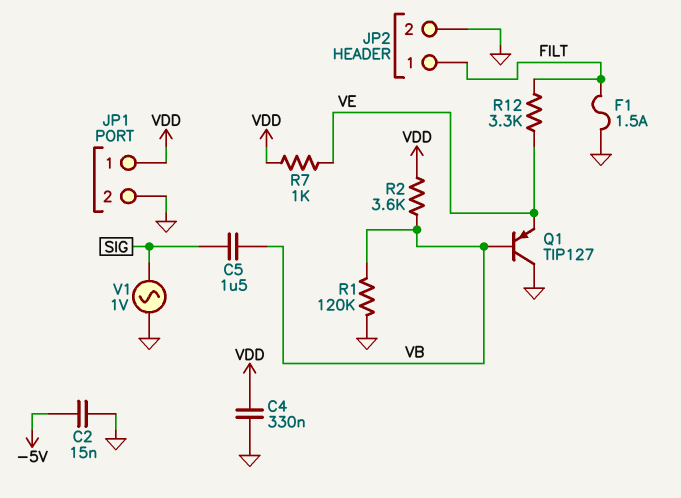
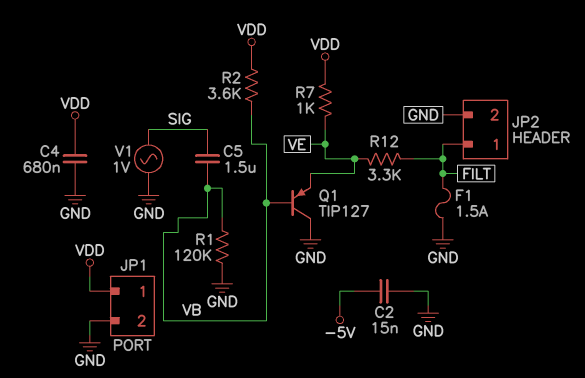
C4: 330nF (GND, VDD) -> 680nF (GND, VDD)

